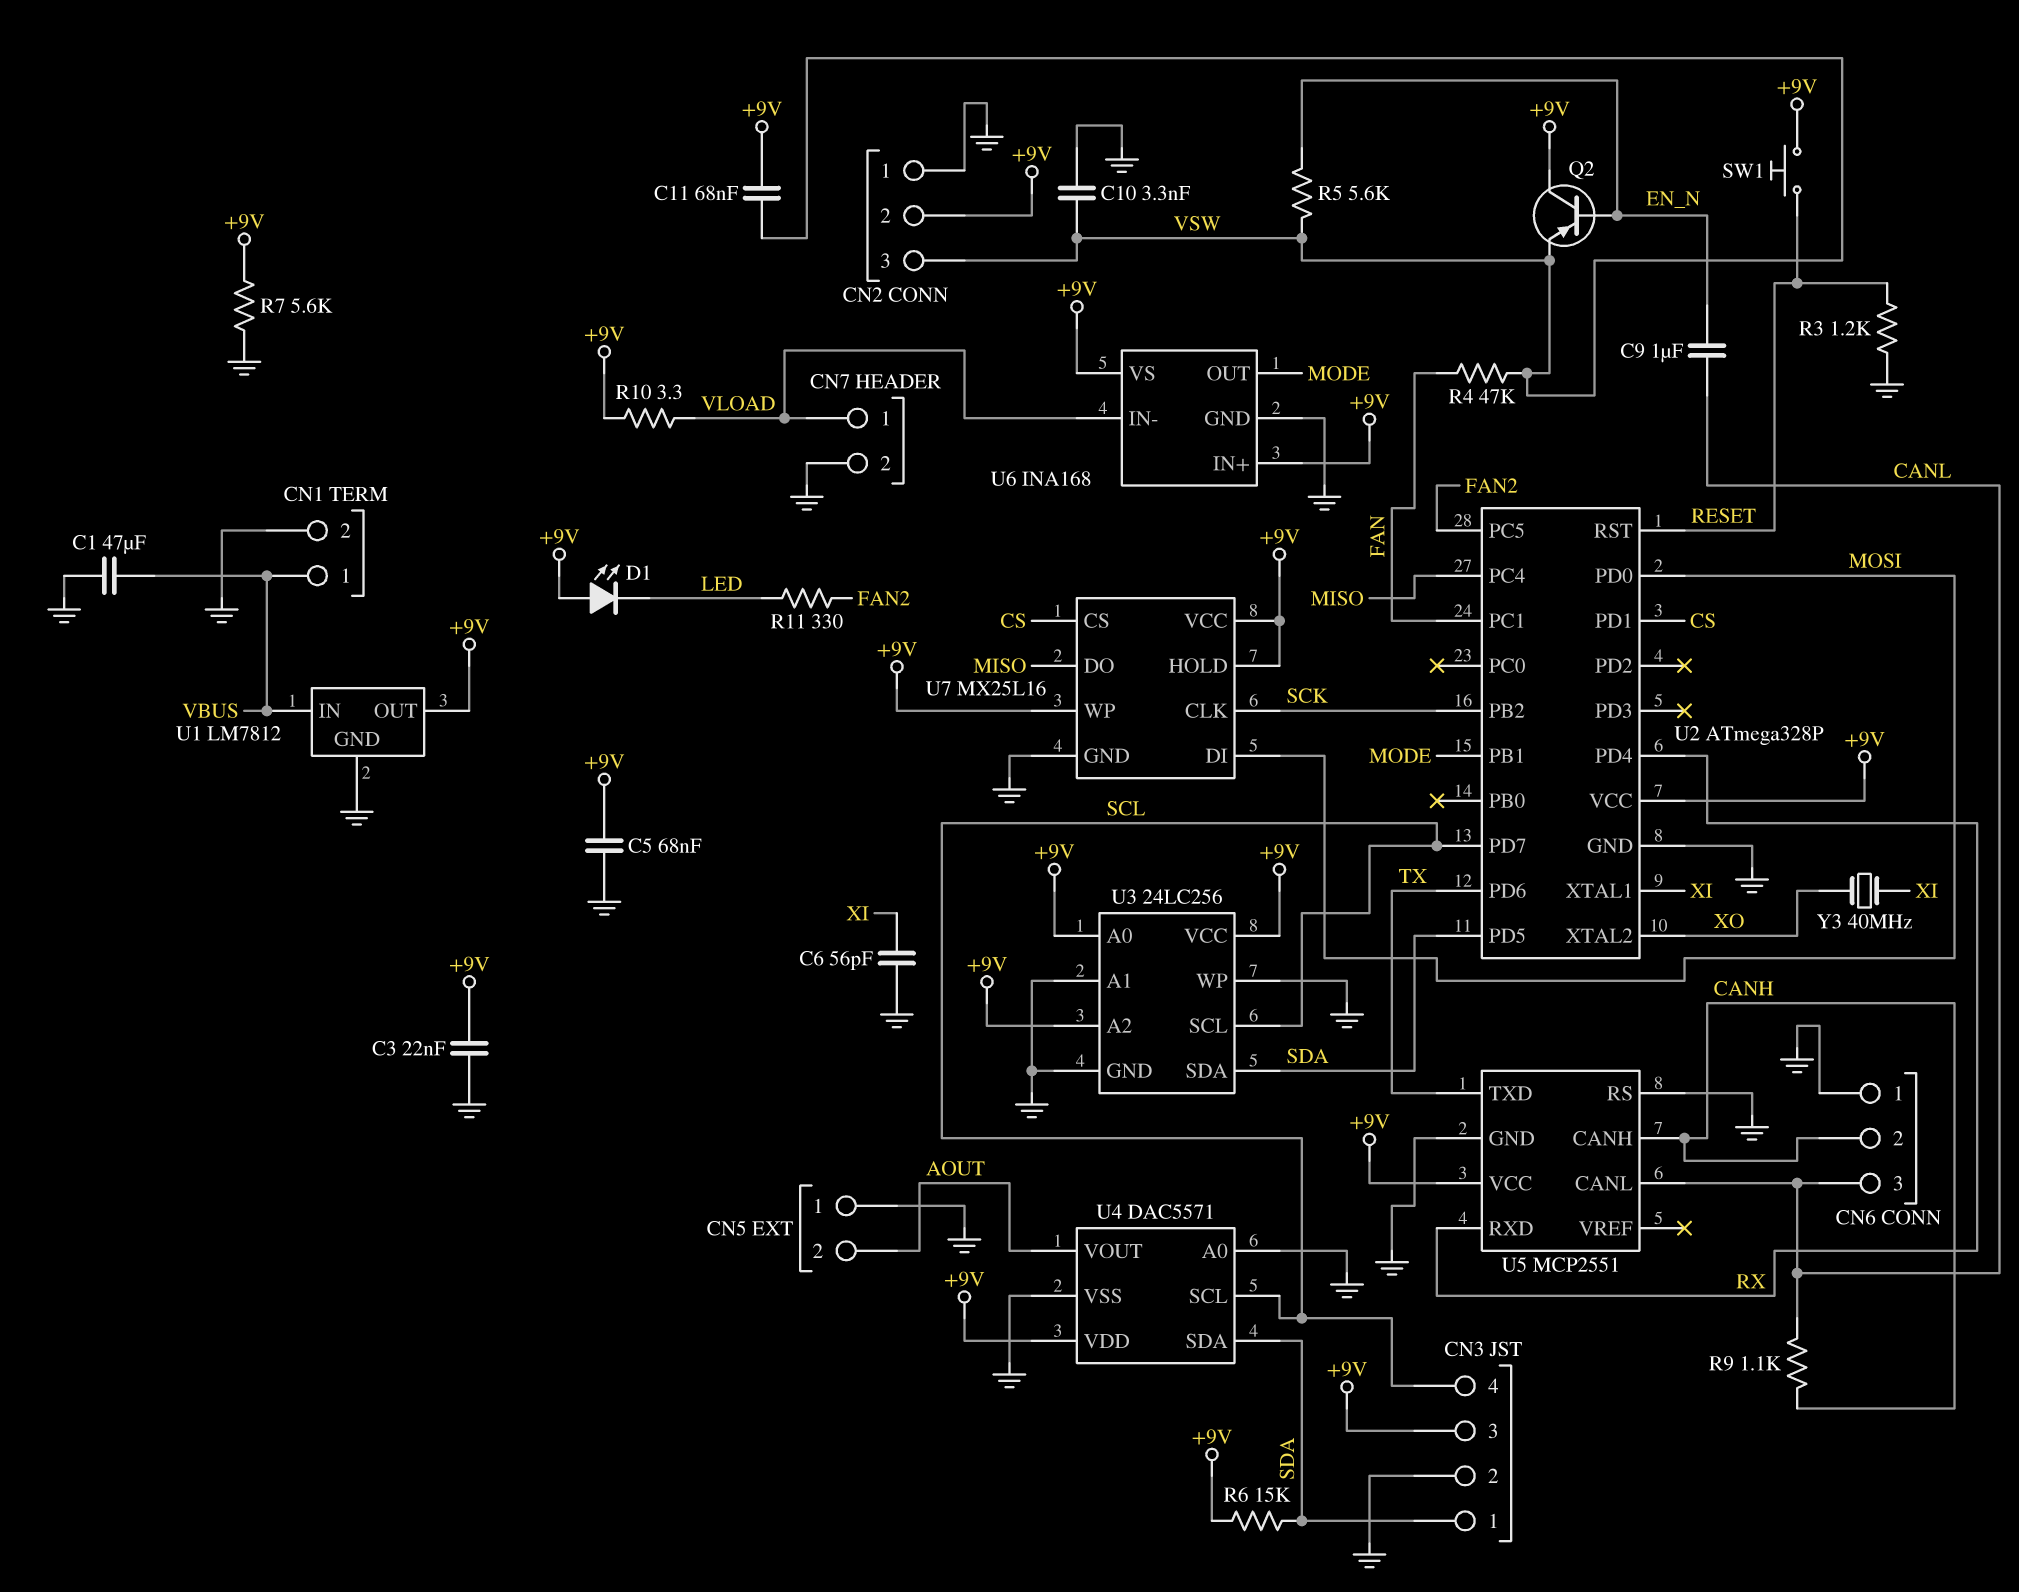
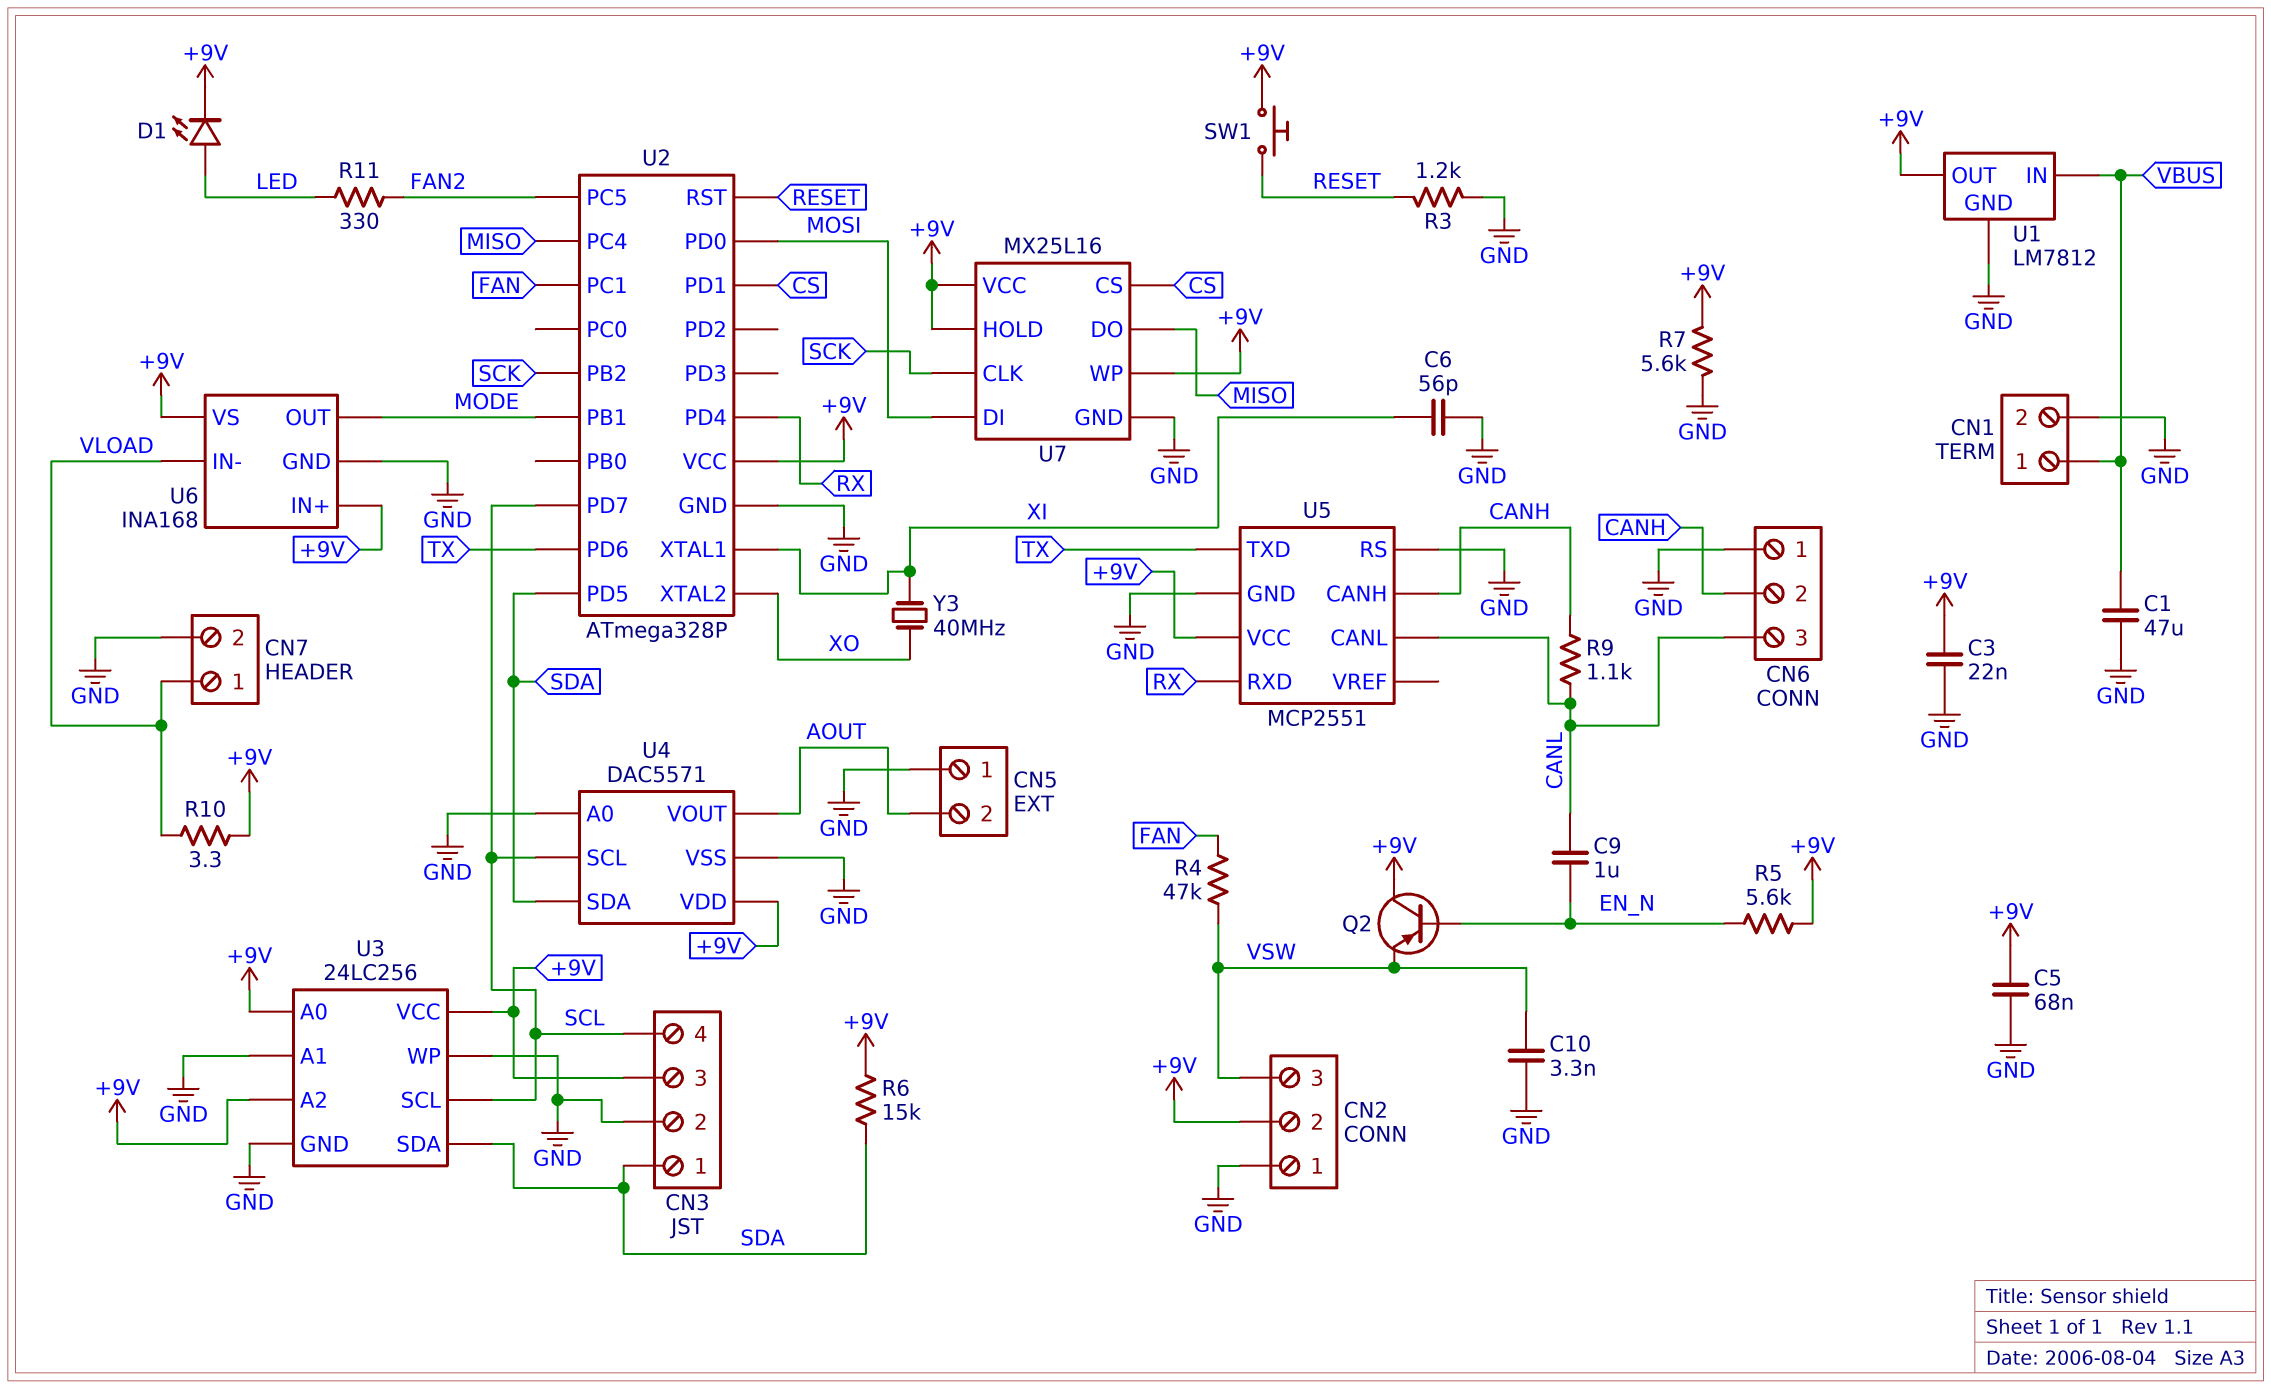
C11: 68nF (+9V, VSW) -> none
D1: LED (A +9V, K LED) -> LED (A LED, K +9V)
R5: 5.6k (EN_N, VSW) -> 5.6k (+9V, EN_N)

